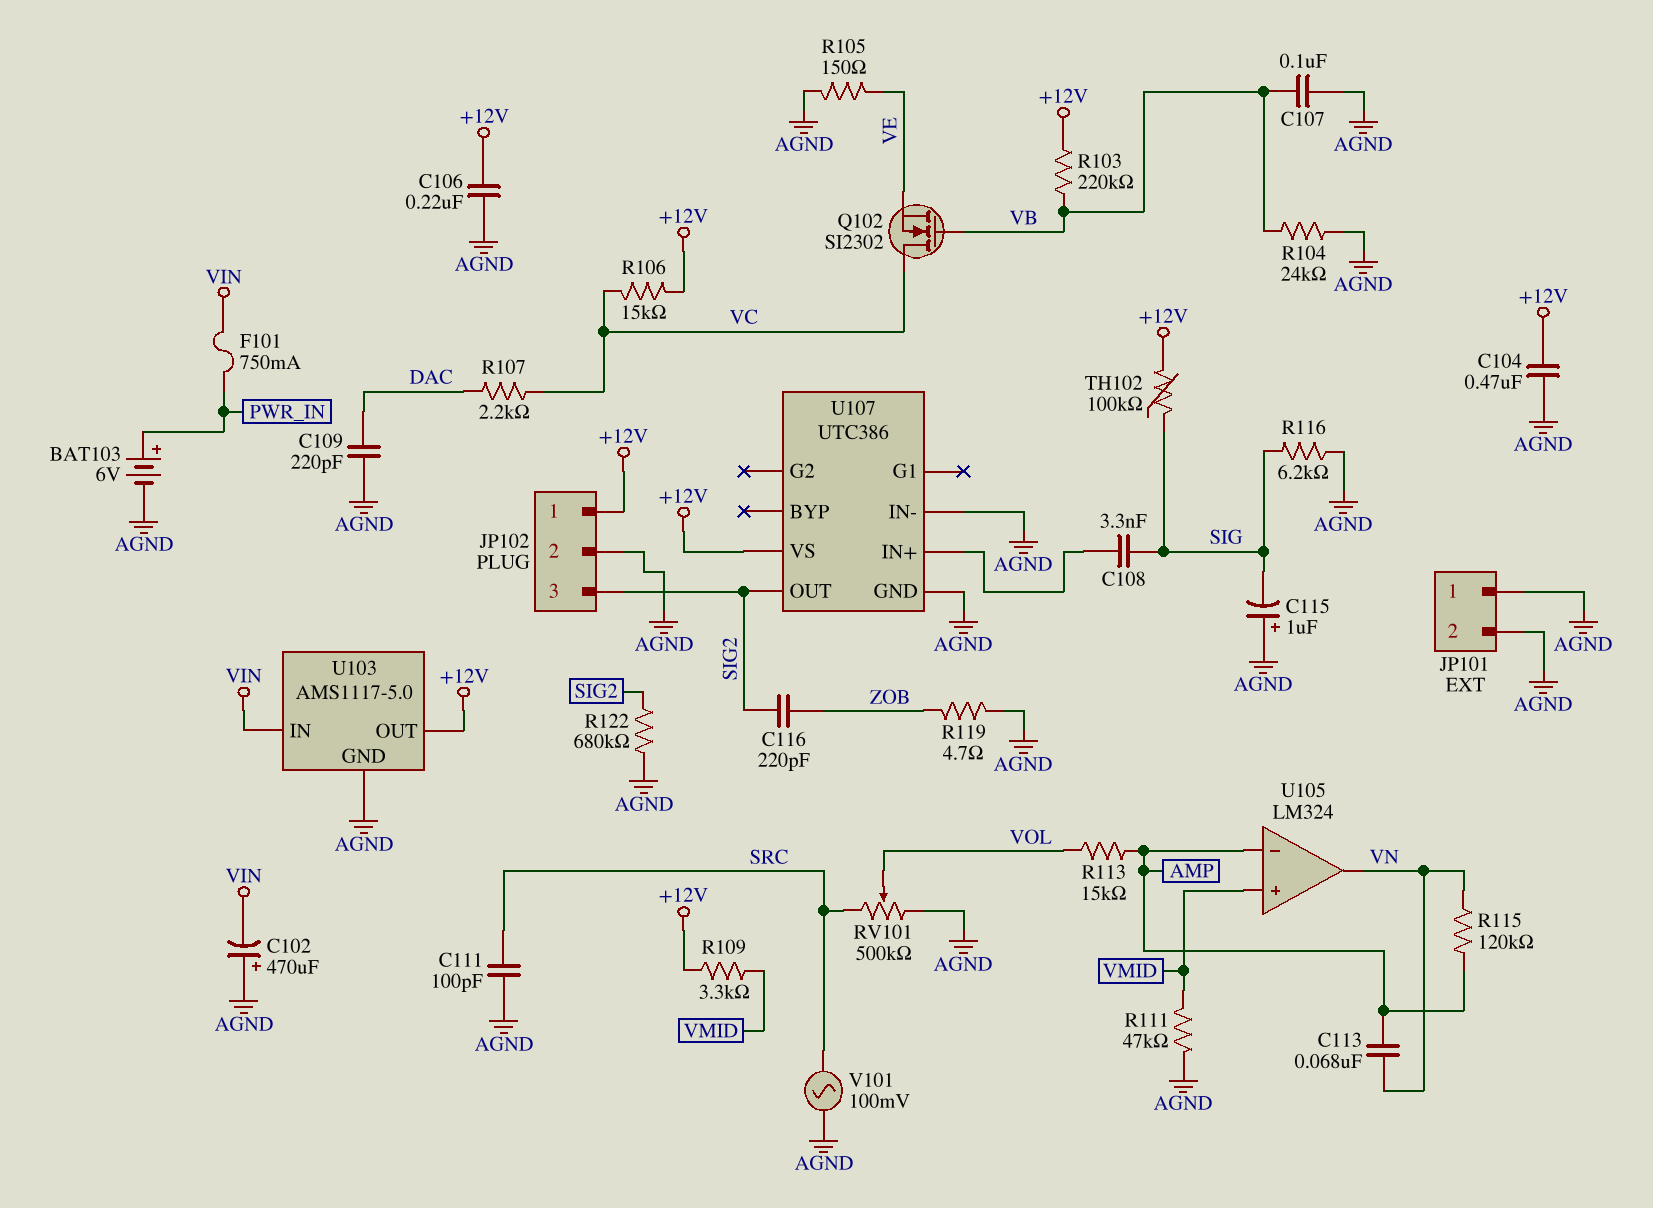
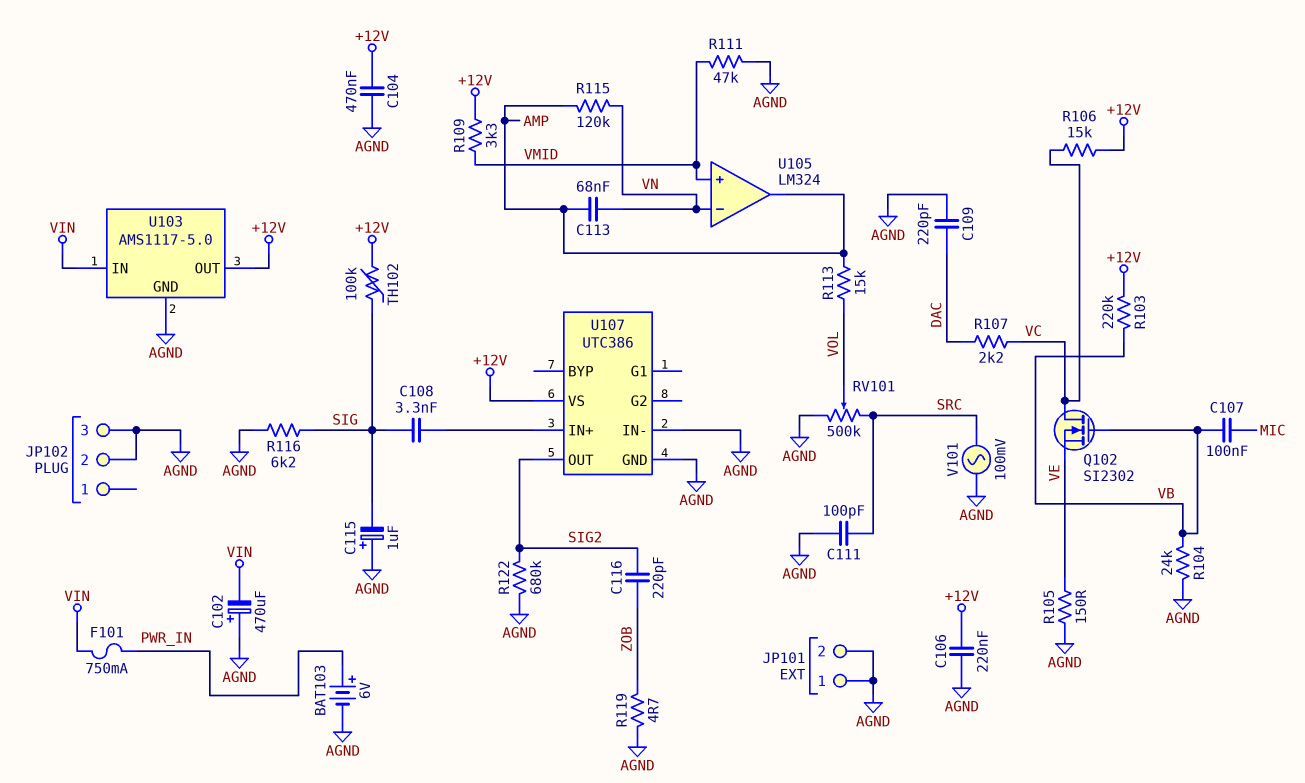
C107: 100nF (AGND, VB) -> 100nF (MIC, VB)
JP102 pin 1: +12V -> none
JP102 pin 3: SIG2 -> AGND
U105 pin in-: AMP -> VN
U105 pin out: VN -> AMP

